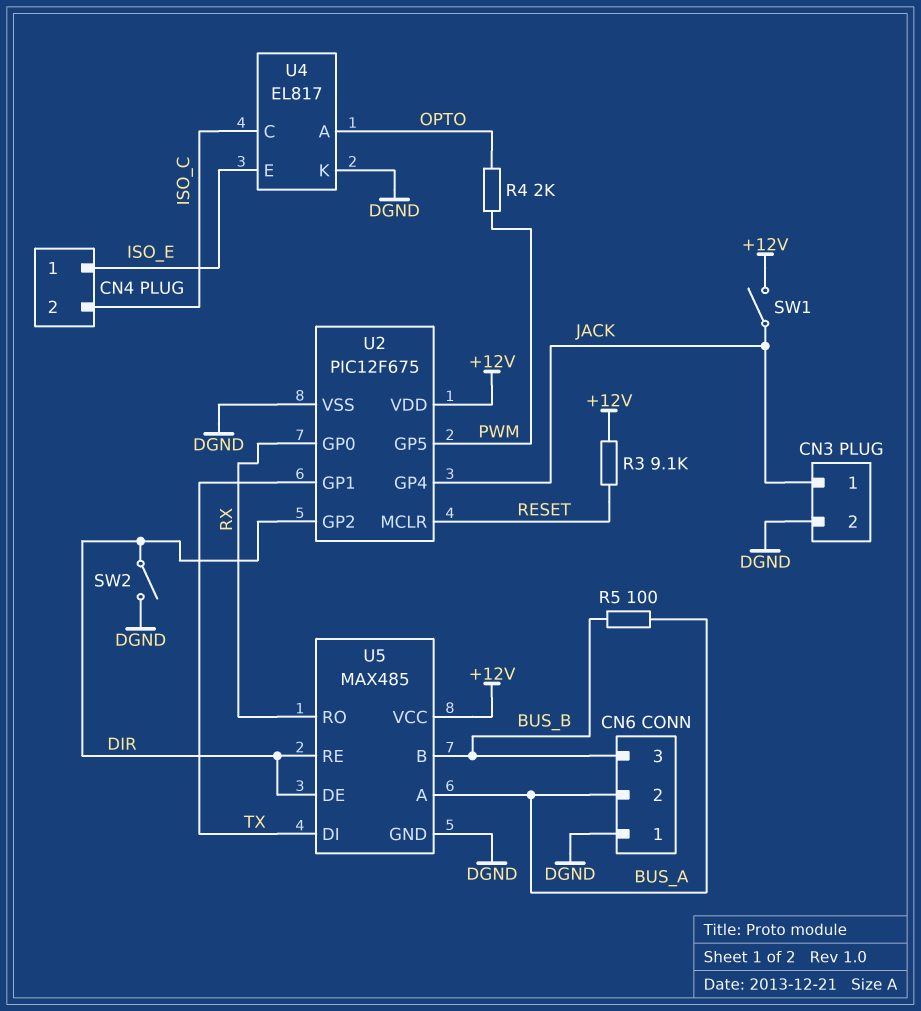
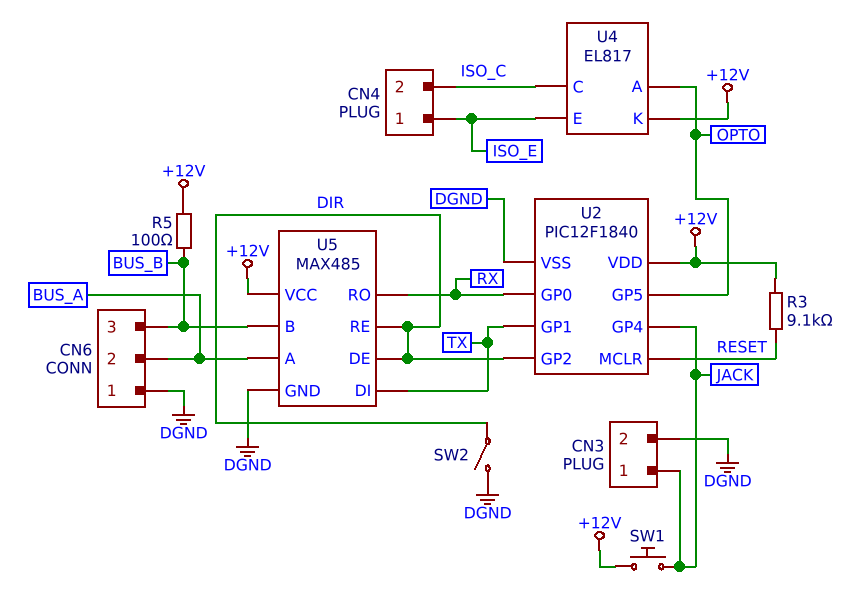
R4: 2k (OPTO, PWM) -> none
R5: 100 (BUS_A, BUS_B) -> 100 (+12V, BUS_B)
SW1: switch (+12V, JACK) -> button (+12V, JACK)
U2: PIC12F675 -> PIC12F1840
U2 pin GP5: PWM -> OPTO
U4 pin K: DGND -> +12V

